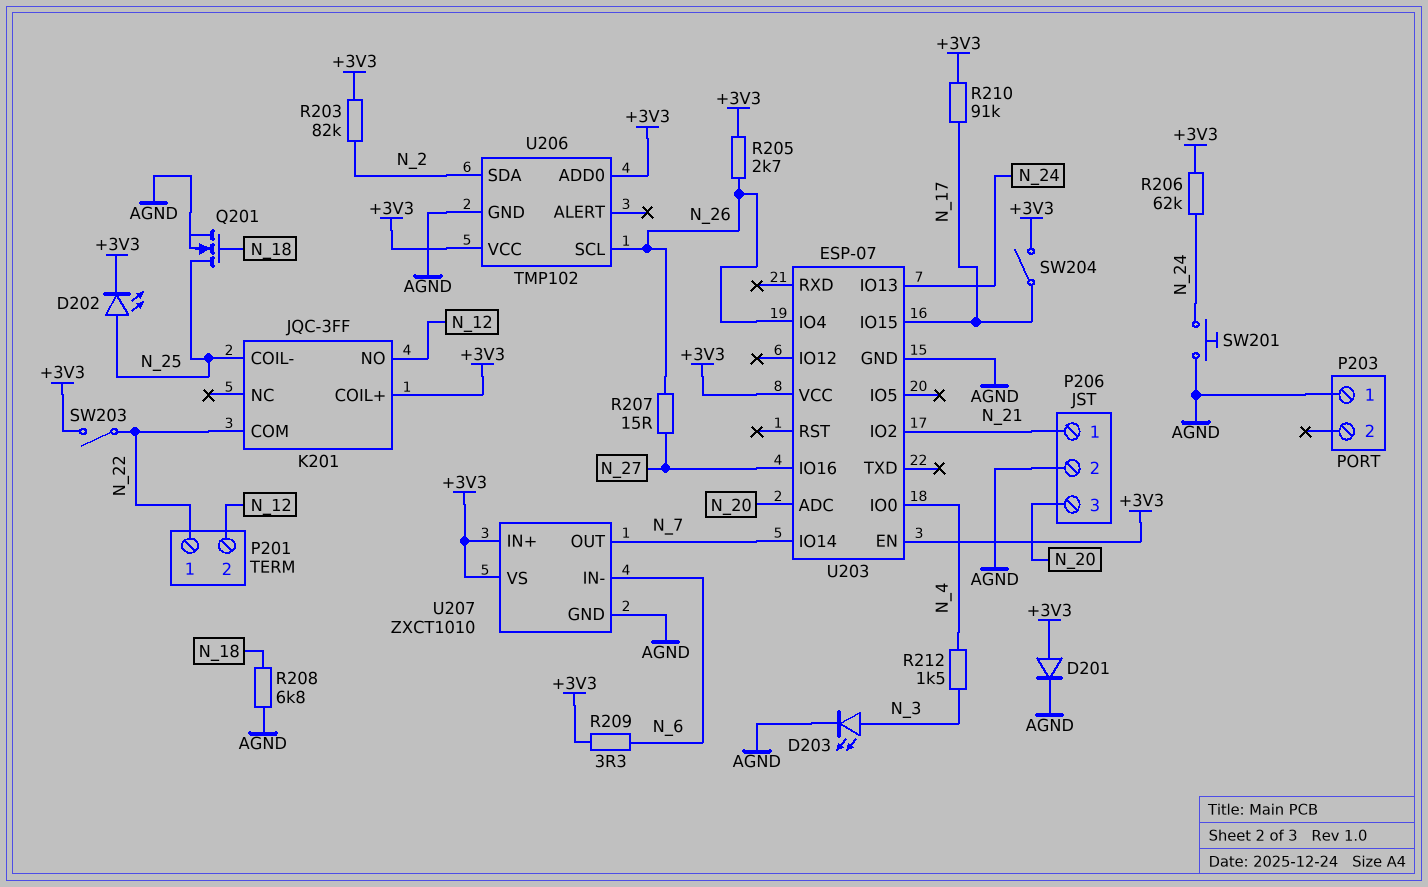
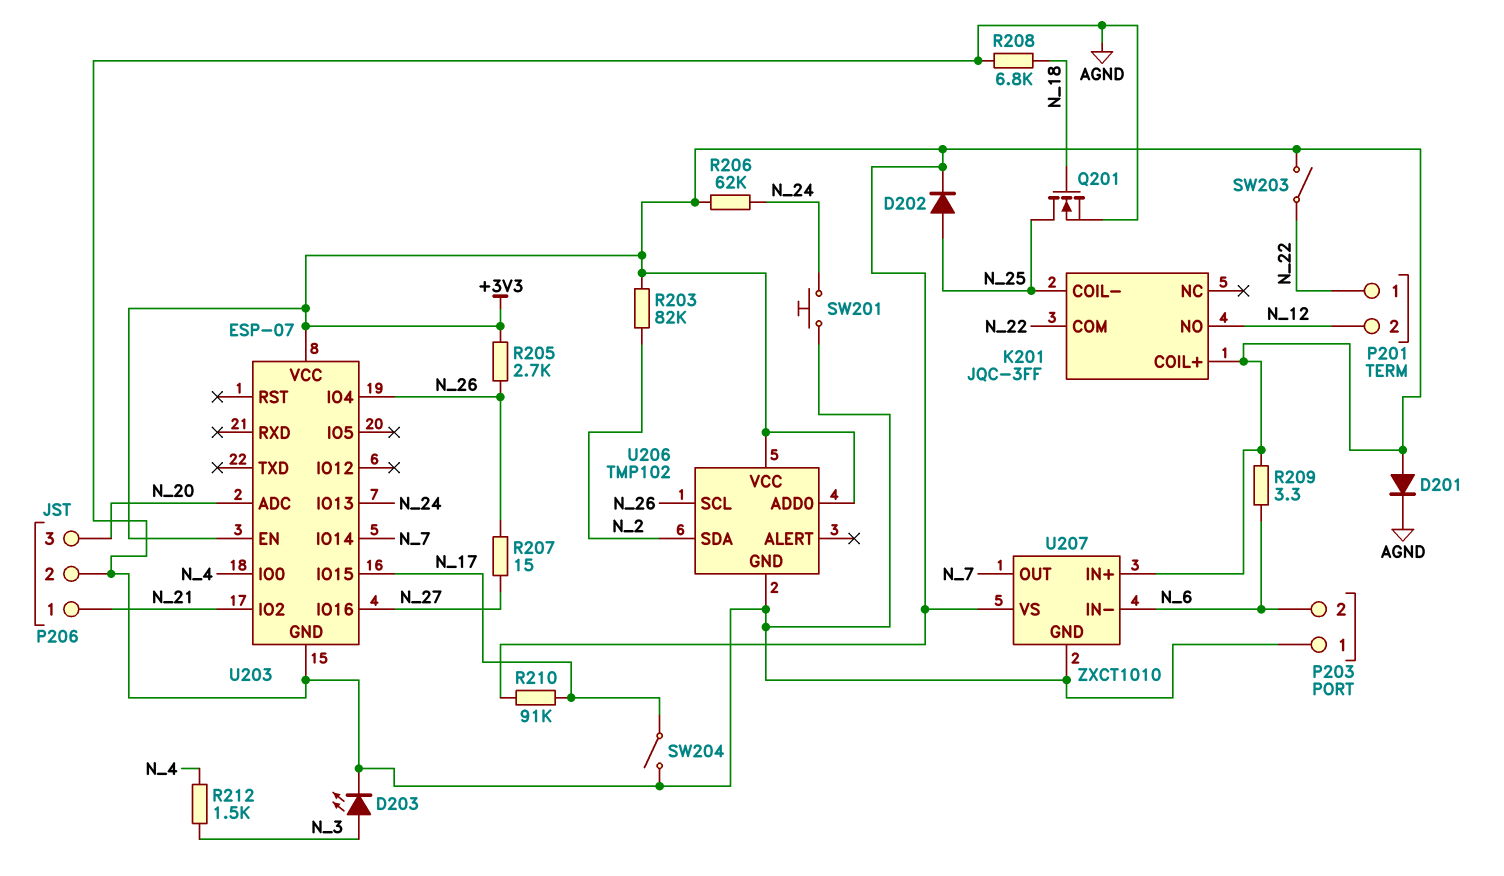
D202: LED (A N_25, K +3V3) -> diode (A N_25, K +3V3)
P203 pin 2: none -> N_6
SW204: switch (+3V3, N_17) -> switch (AGND, N_17)

